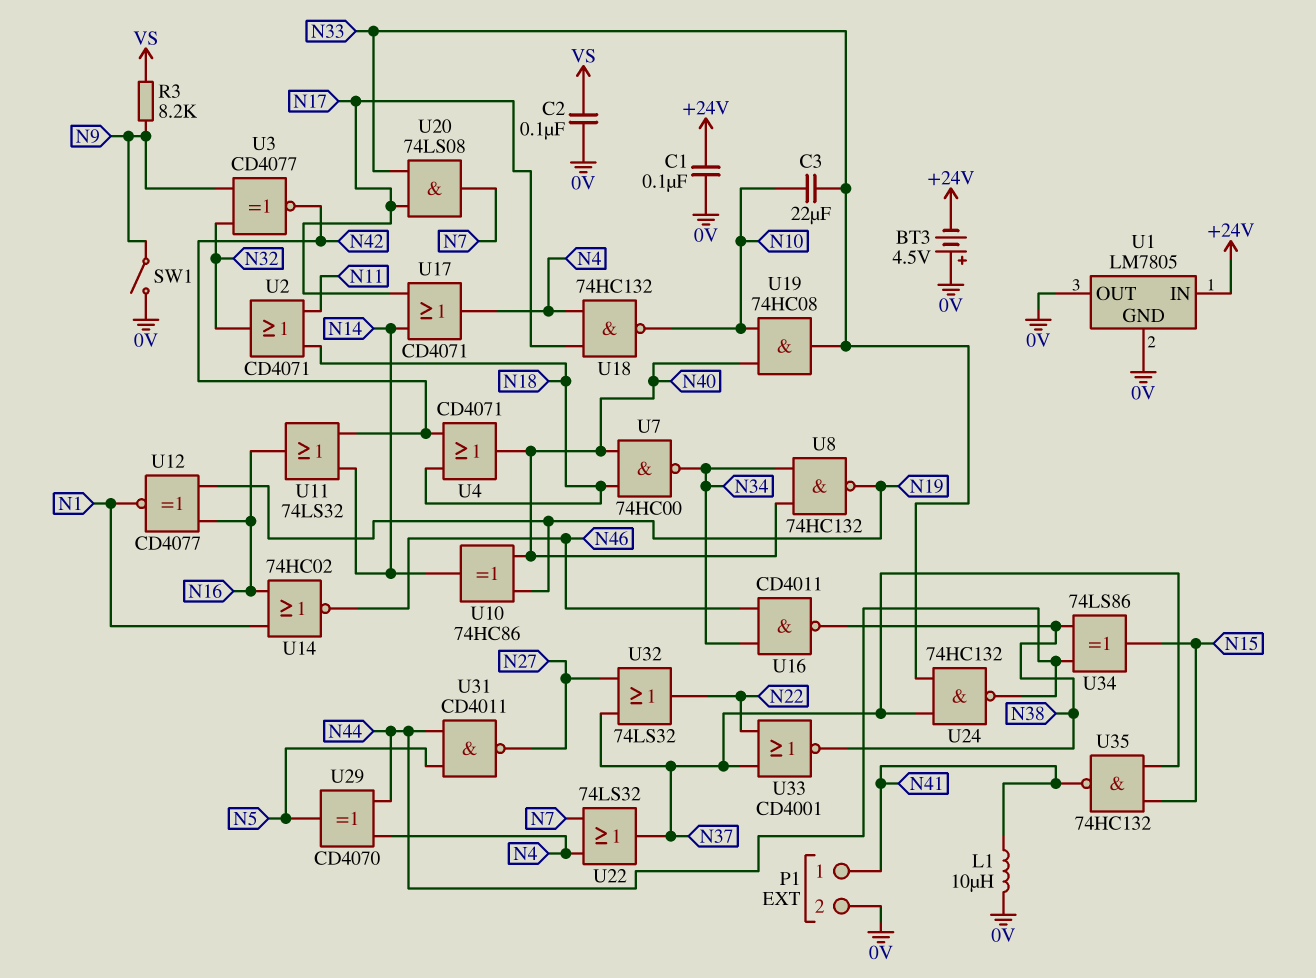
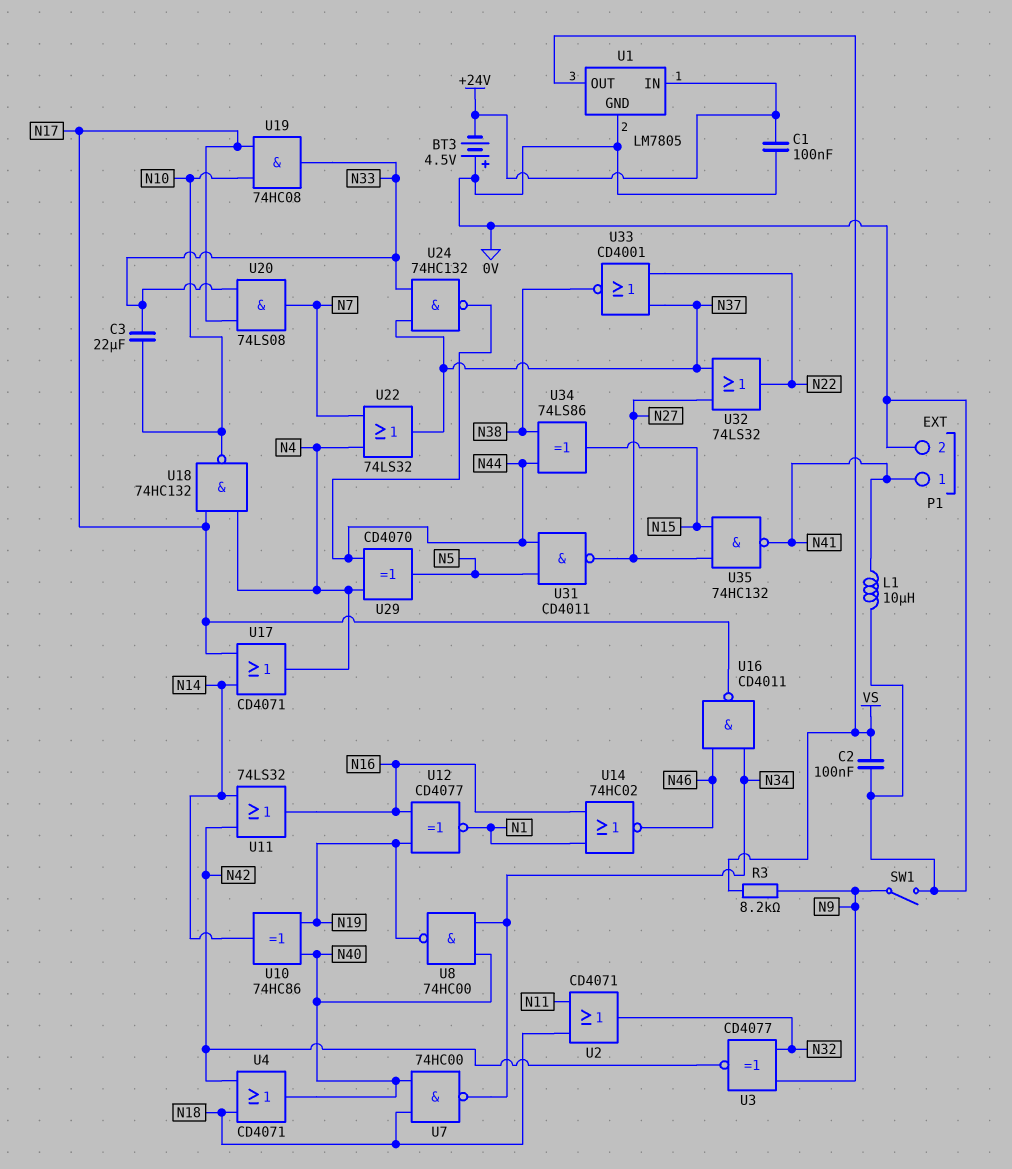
U1 pin OUT: 0V -> VS
U8: NAND 74HC132 (in N34, in N40, out N19) -> NAND 74HC00 (in N34, in N40, out N19)
U16: NAND CD4011 (in N34, in N46, out N38) -> NAND CD4011 (in N34, in N46, out N17)
U19: AND 74HC08 (in N10, in N40, out N33) -> AND 74HC08 (in N10, in N17, out N33)
U35: NAND 74HC132 (in N15, in N37, out N41) -> NAND 74HC132 (in N15, in N27, out N41)

